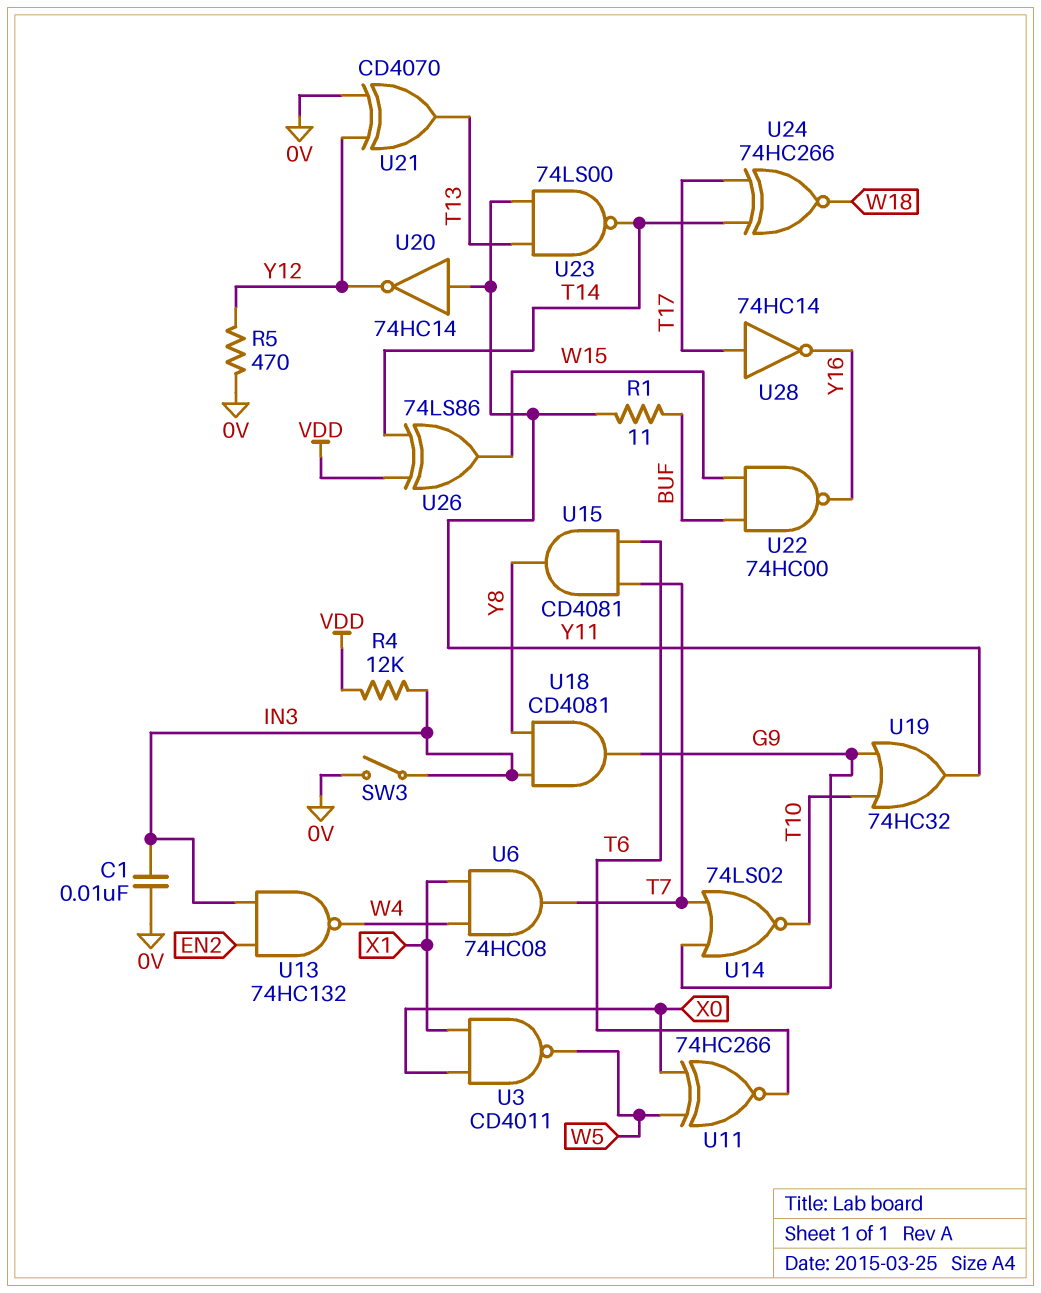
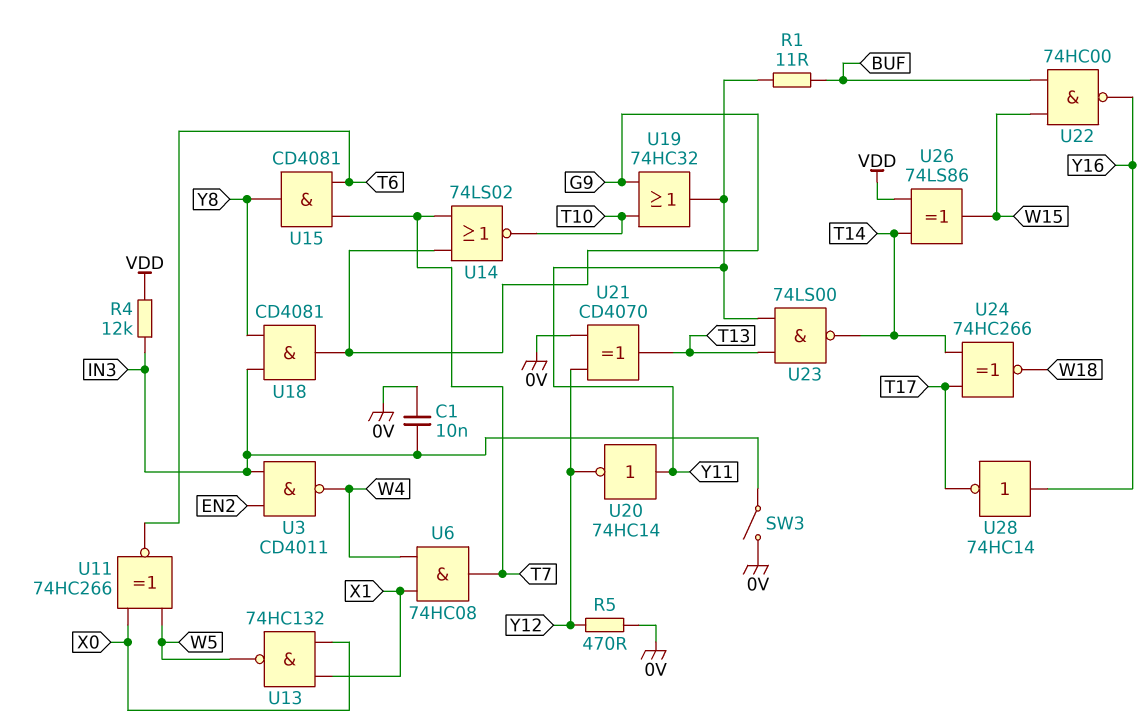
U3: NAND CD4011 (in X0, in X1, out W5) -> NAND CD4011 (in EN2, in IN3, out W4)
U13: NAND 74HC132 (in EN2, in IN3, out W4) -> NAND 74HC132 (in X0, in X1, out W5)
U28: NOT 74HC14 (in T17, out Y16) -> NOT 74HC14 (in Y16, out T17)

